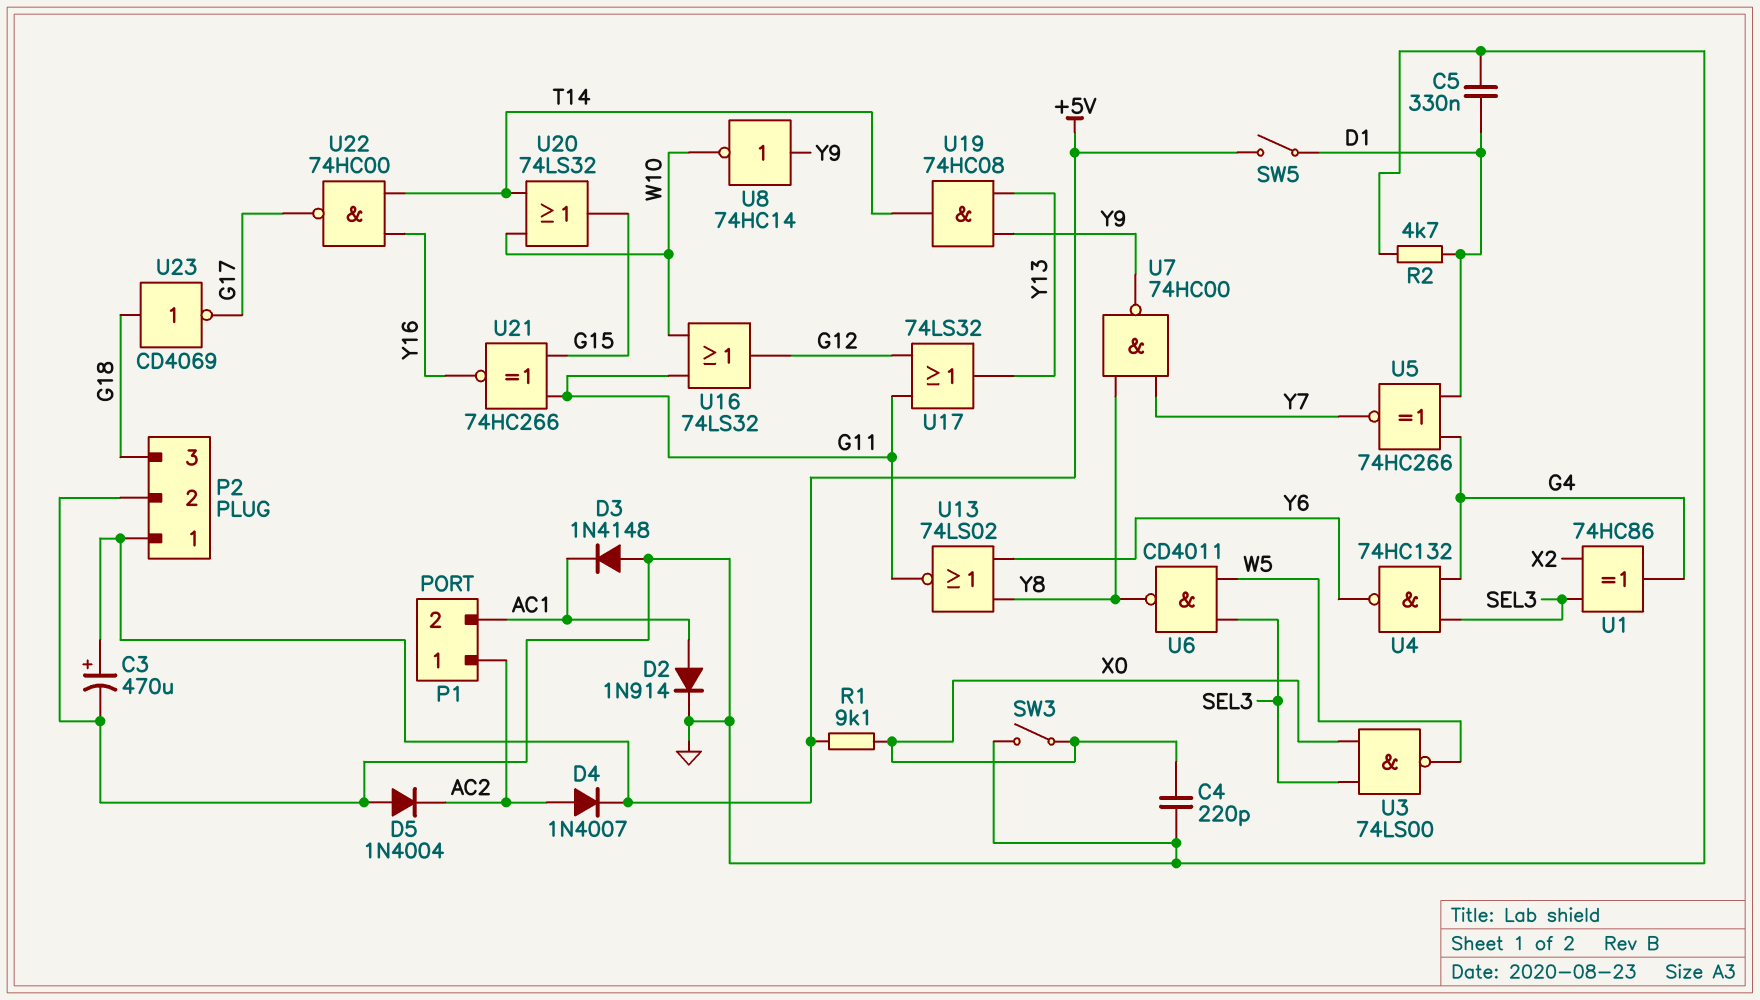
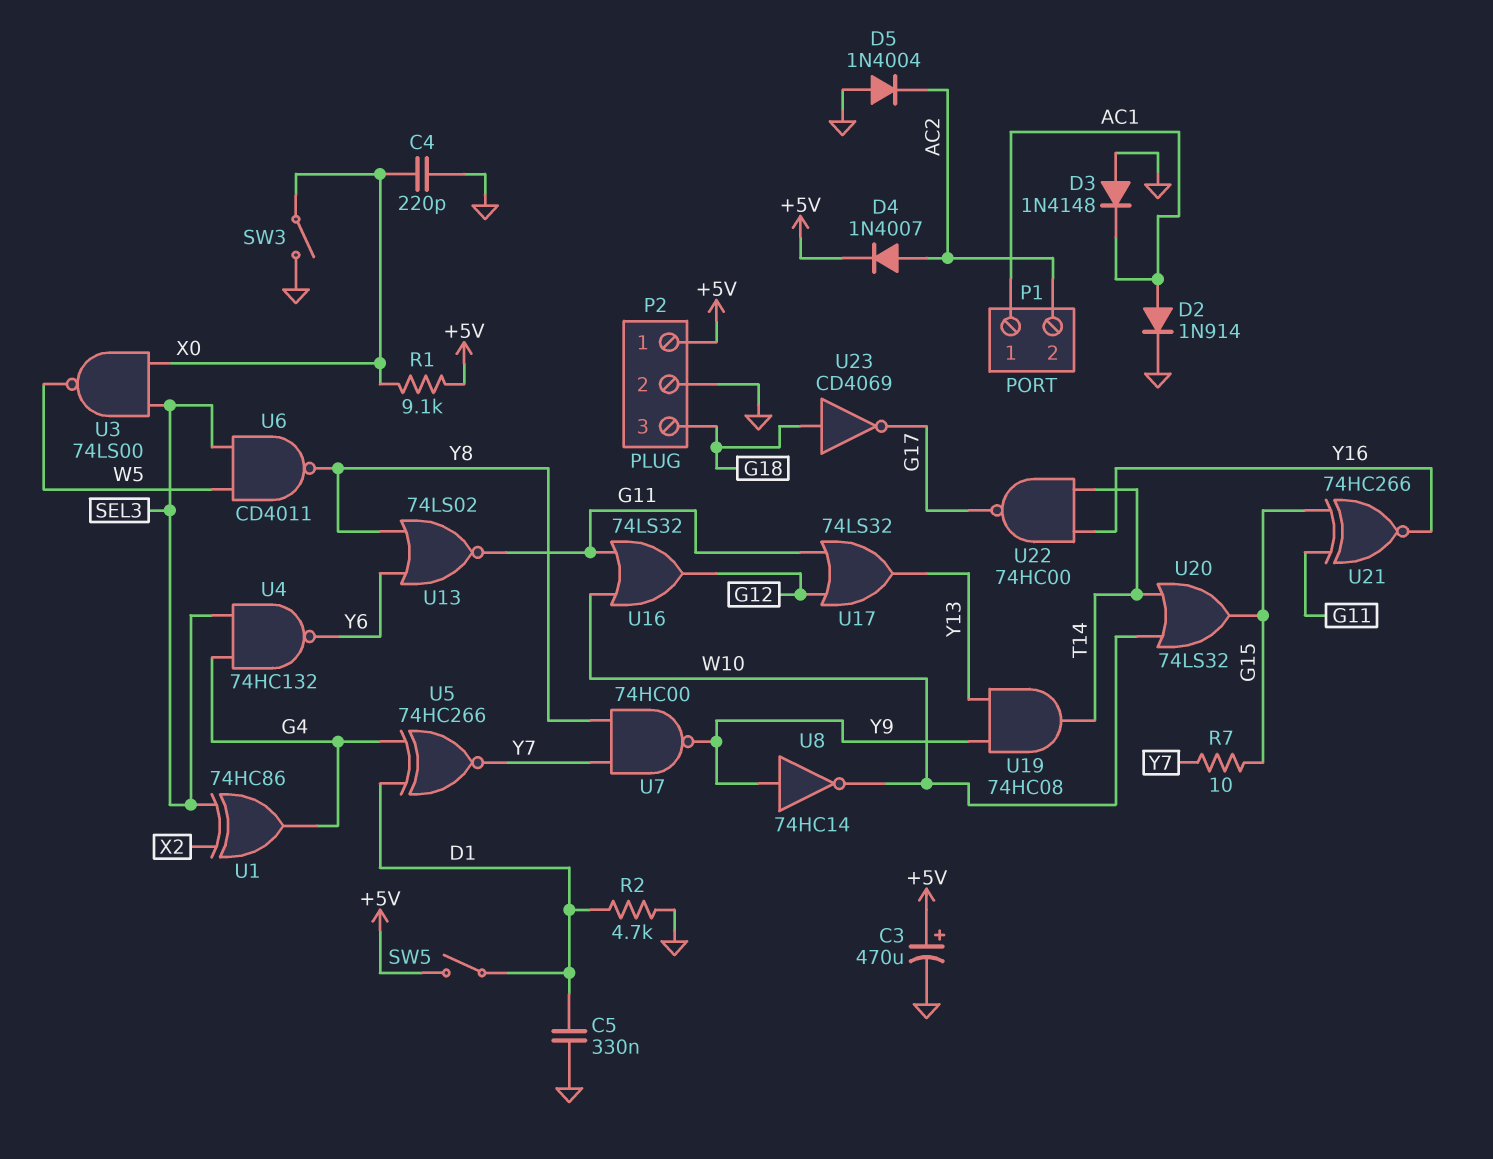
P1 pin 1: AC2 -> AC1
P1 pin 2: AC1 -> AC2
R7: none -> 10 (G15, Y7)

